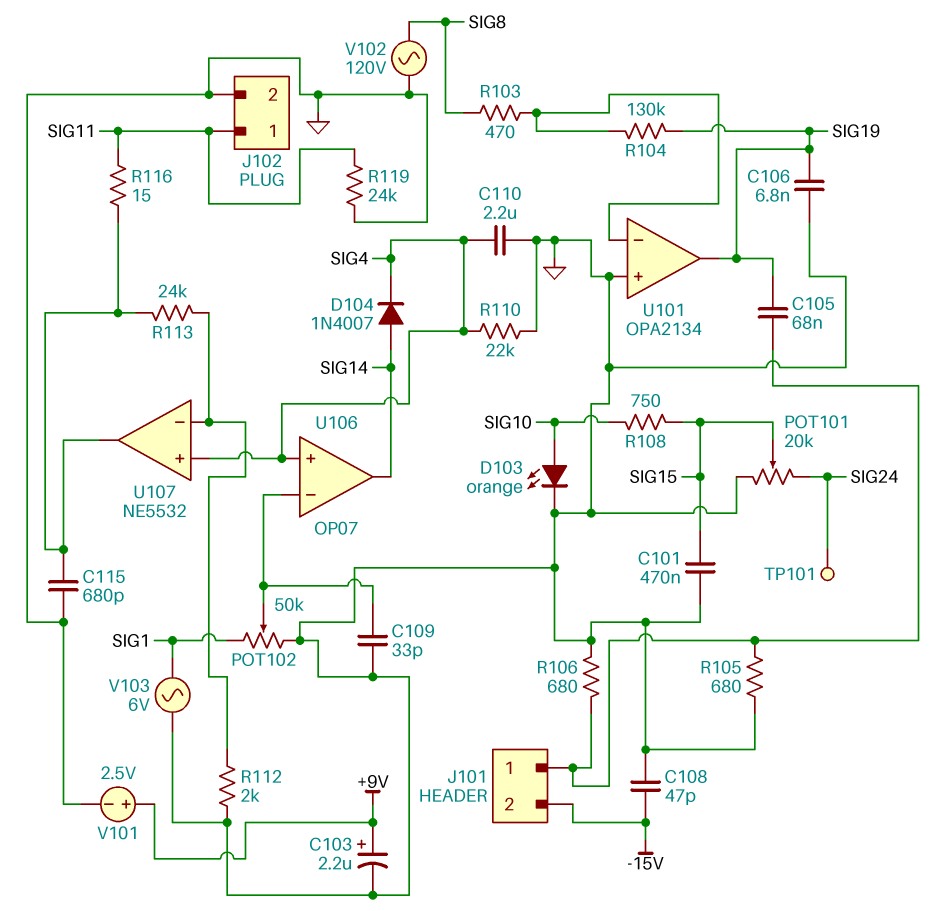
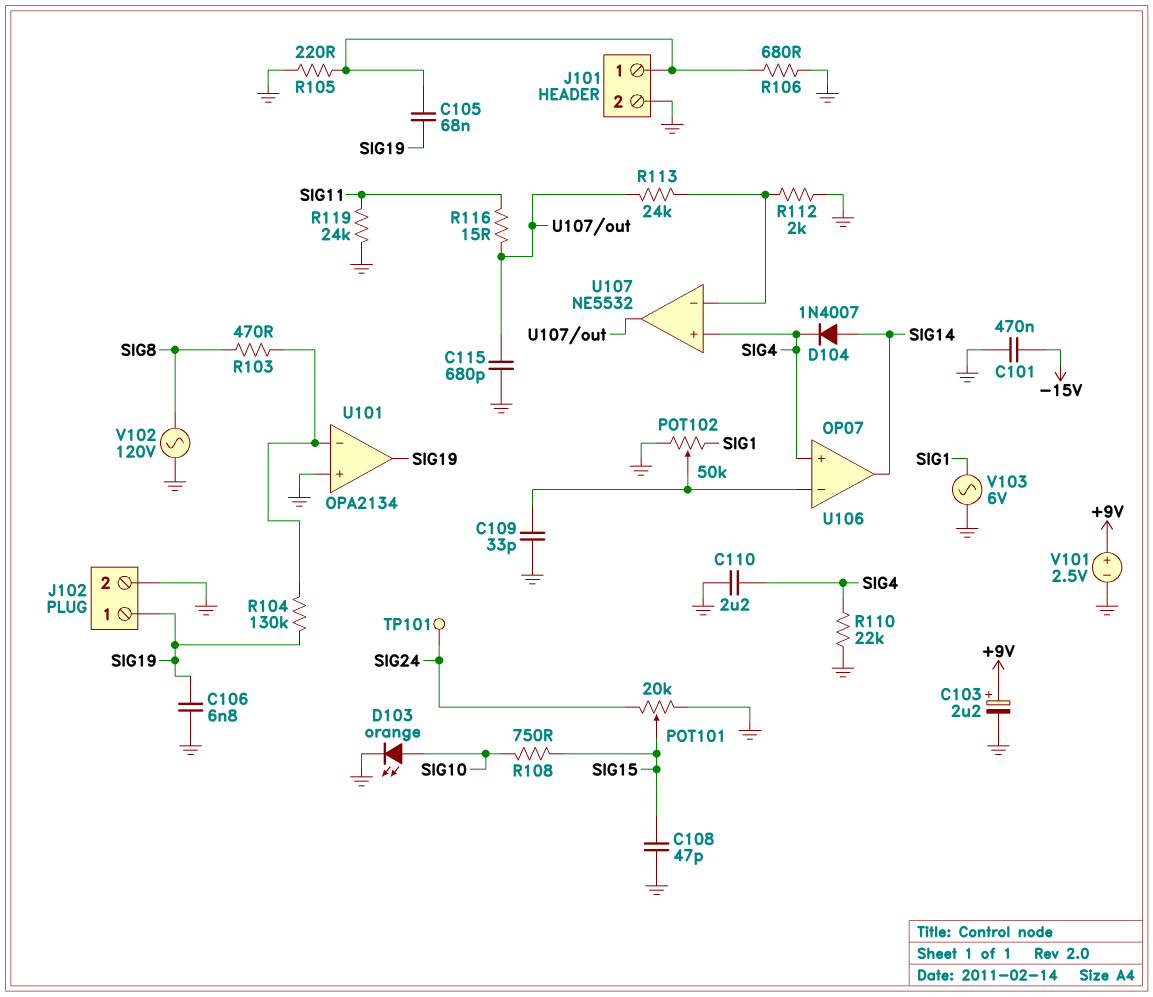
C101: 470nF (GND, SIG15) -> 470nF (-15V, GND)
C108: 47pF (-15V, GND) -> 47pF (GND, SIG15)
J101 pin 2: -15V -> GND
J102 pin 1: SIG11 -> SIG19
R105: 680 (GND, J101/1) -> 220 (GND, J101/1)

